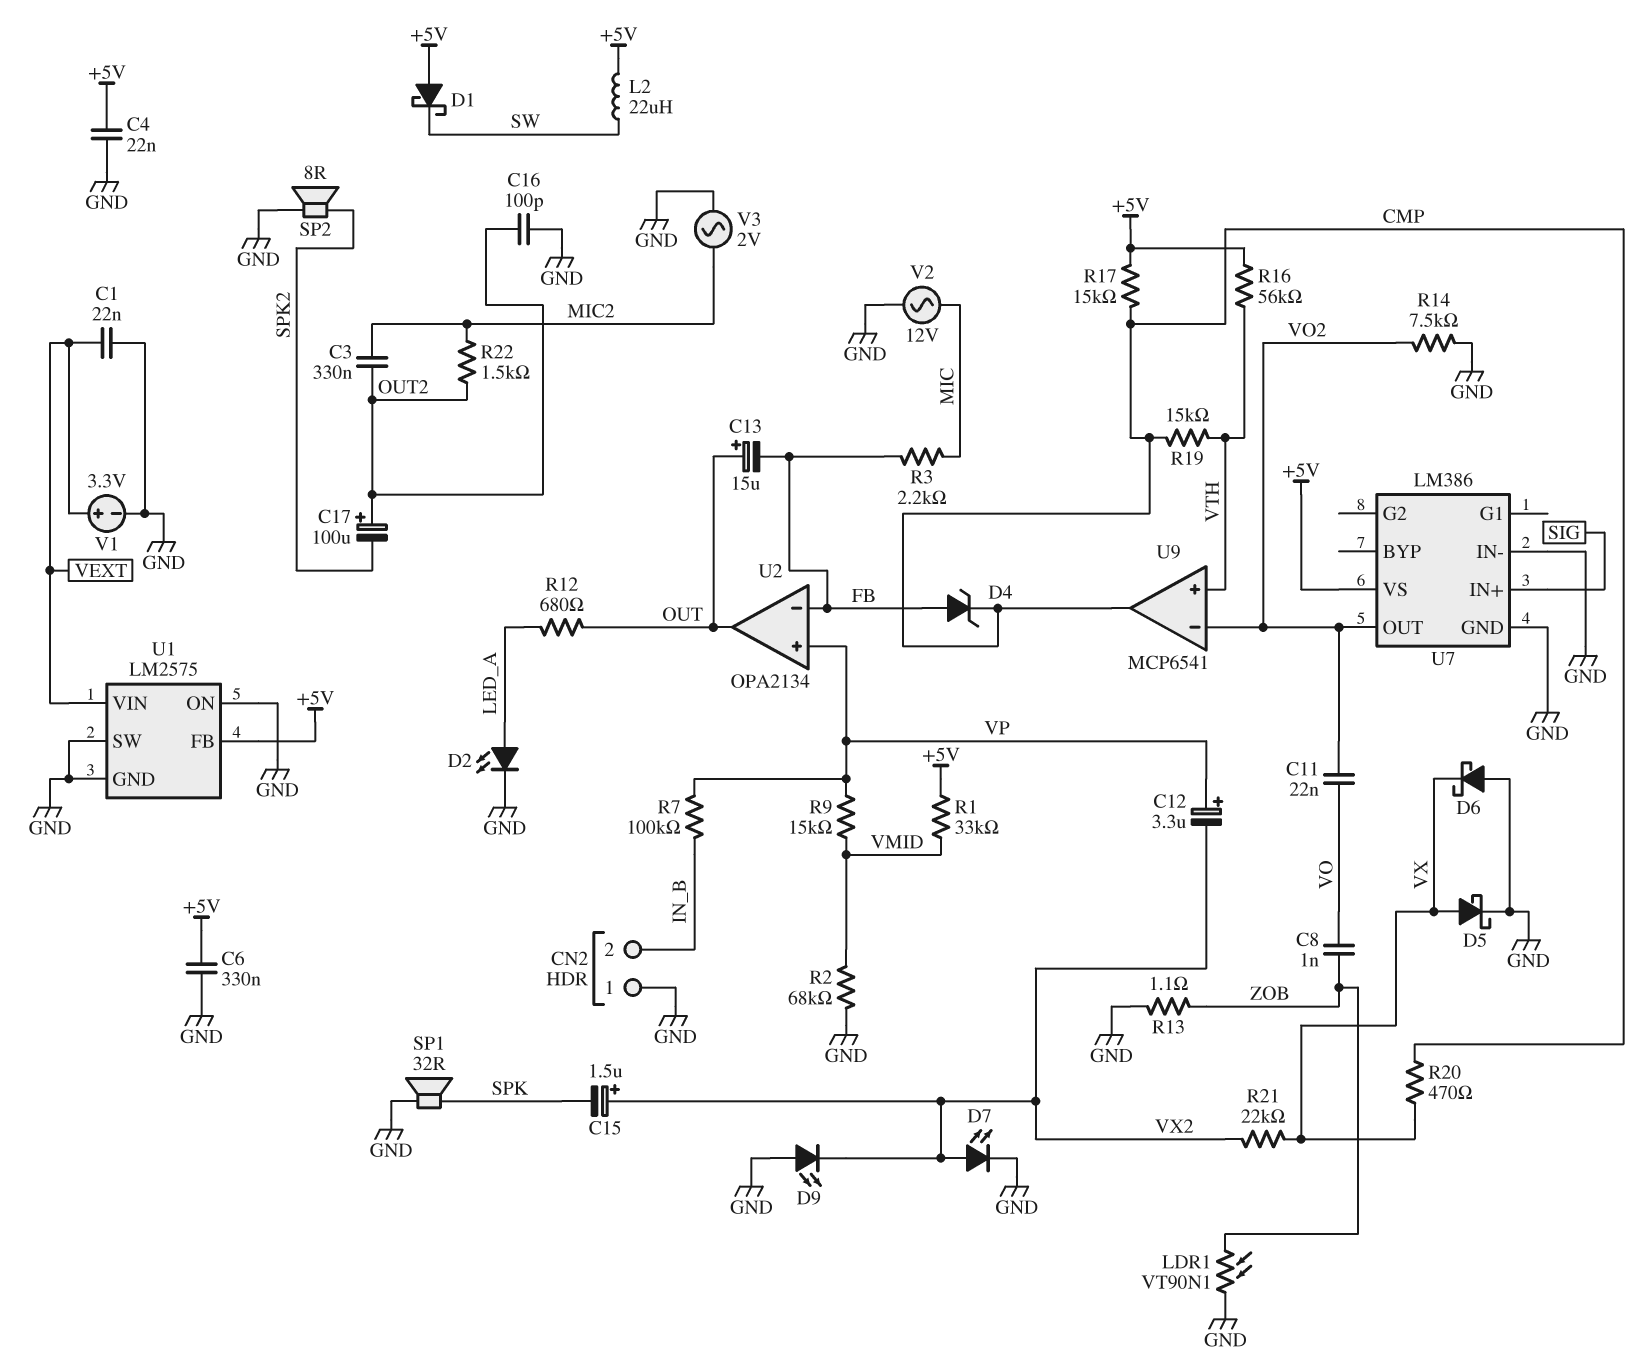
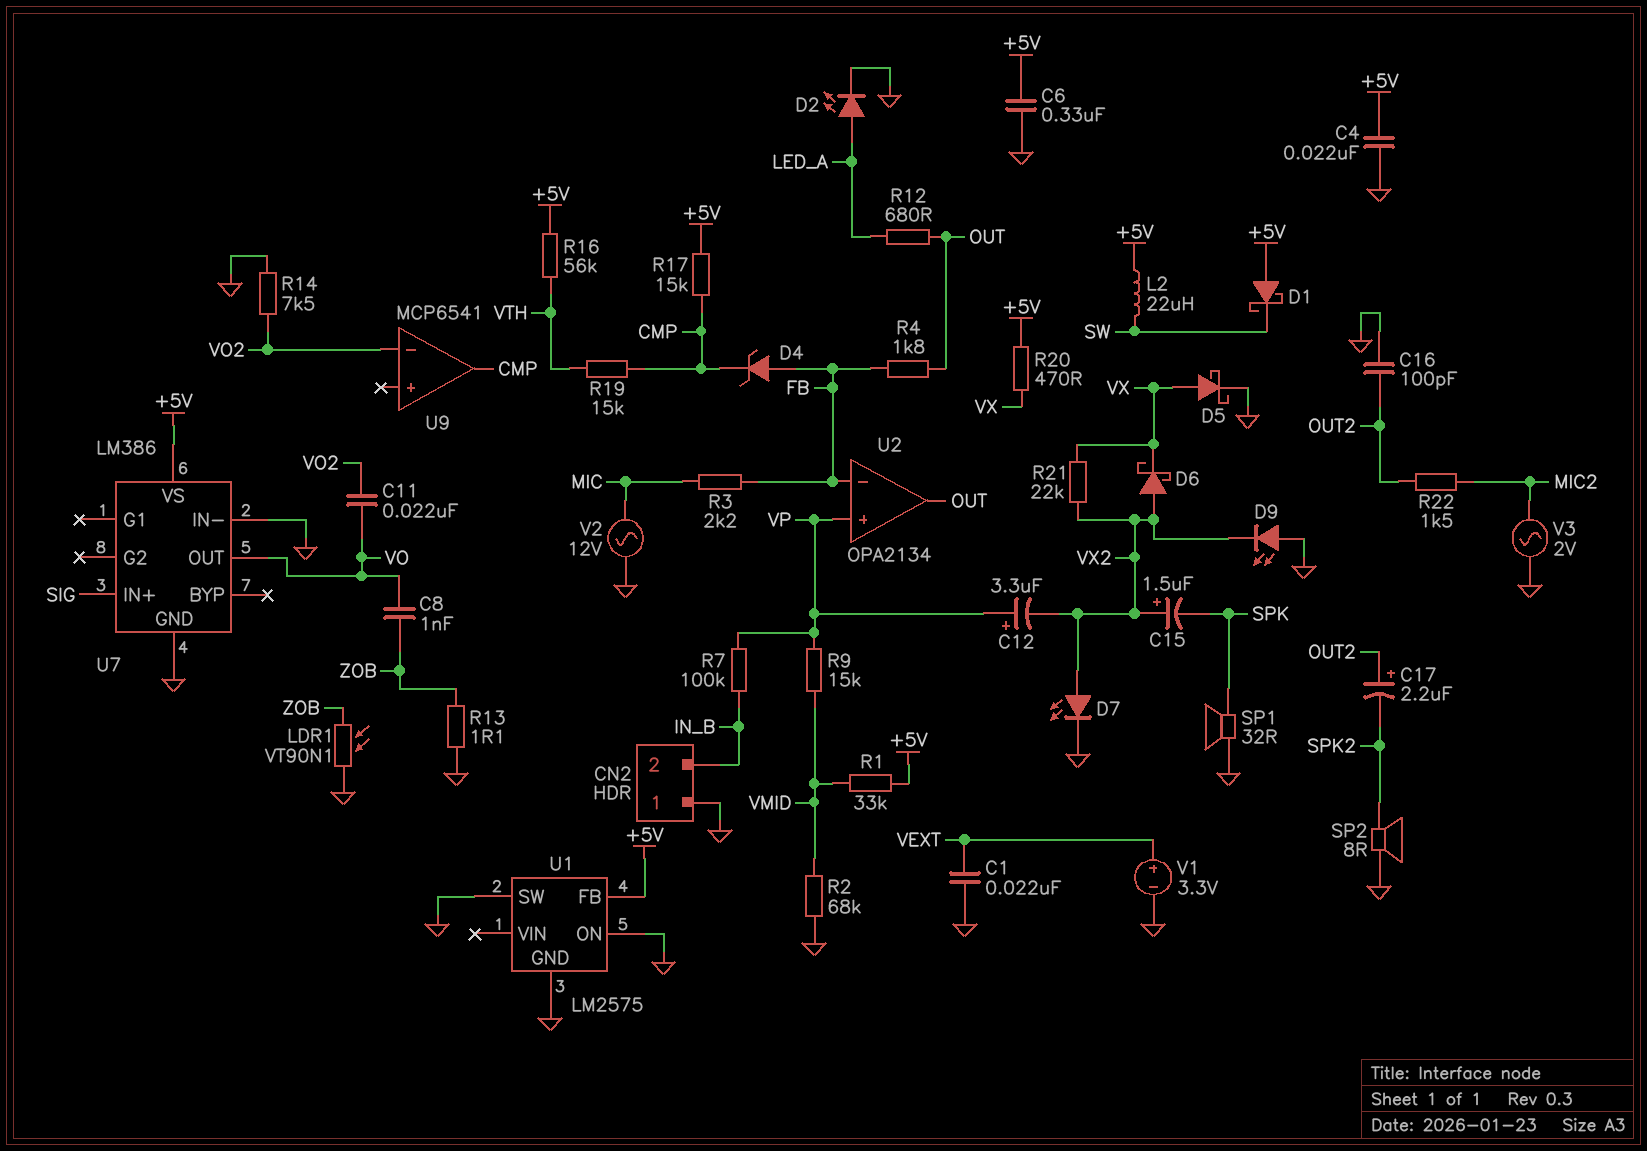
C3: 330nF (MIC2, OUT2) -> none
C13: 15uF (plus OUT, minus FB) -> none
C17: 100uF (plus OUT2, minus SPK2) -> 2.2uF (plus OUT2, minus SPK2)
D6: schottky (A GND, K VX) -> schottky (A VX2, K VX)
R4: none -> 1.8k (FB, OUT)
R20: 470 (CMP, VX) -> 470 (+5V, VX)
U1 pin VIN: VEXT -> none
U7 pin OUT: VO2 -> VO
U9 pin in+: VTH -> none

